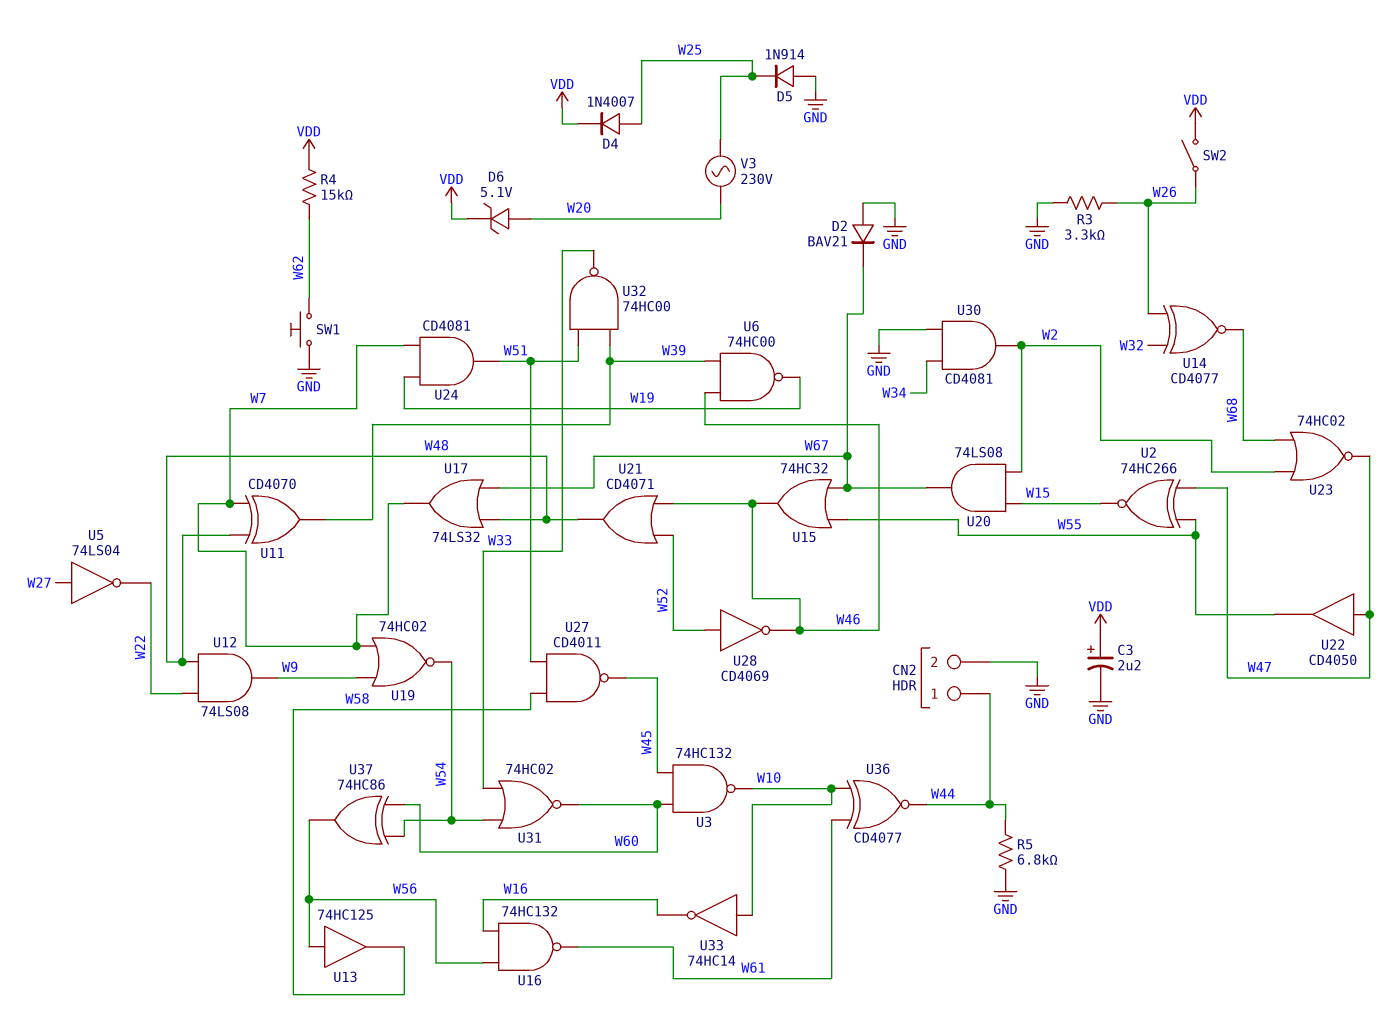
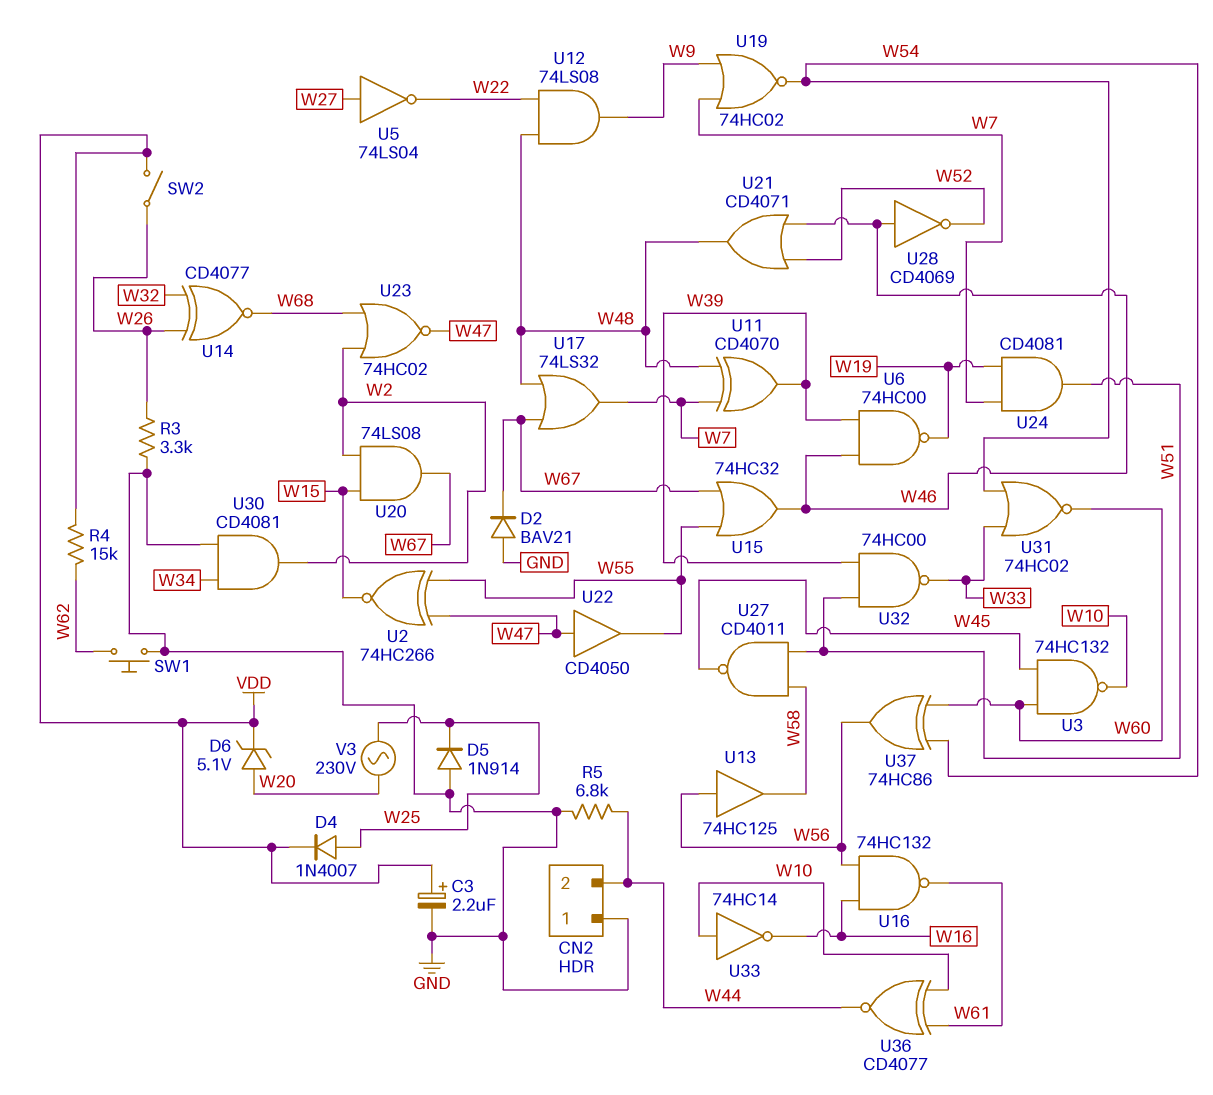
CN2 pin 1: W44 -> GND
CN2 pin 2: GND -> W44
U28: NOT CD4069 (in W52, out W46) -> NOT CD4069 (in W46, out W52)

